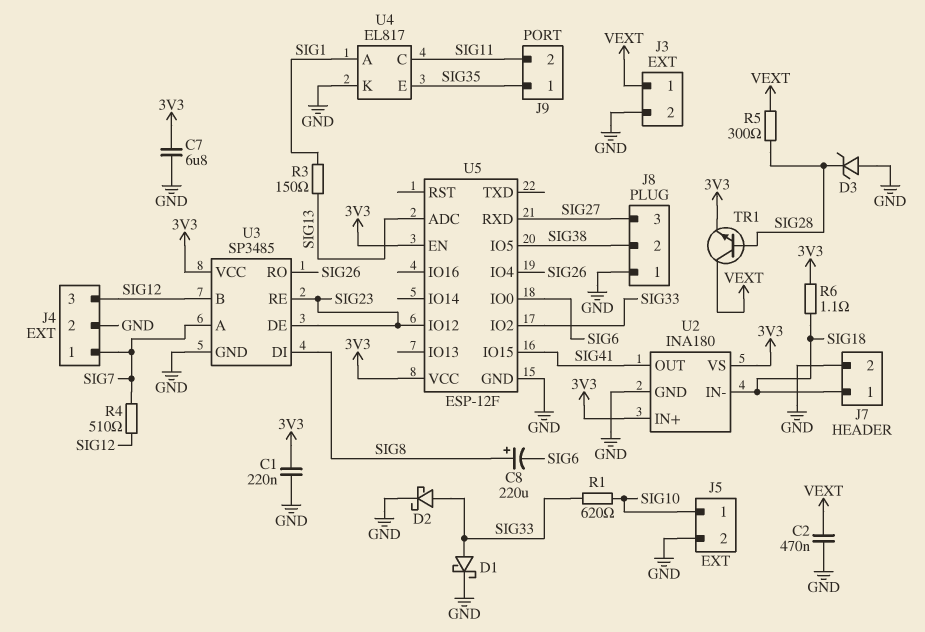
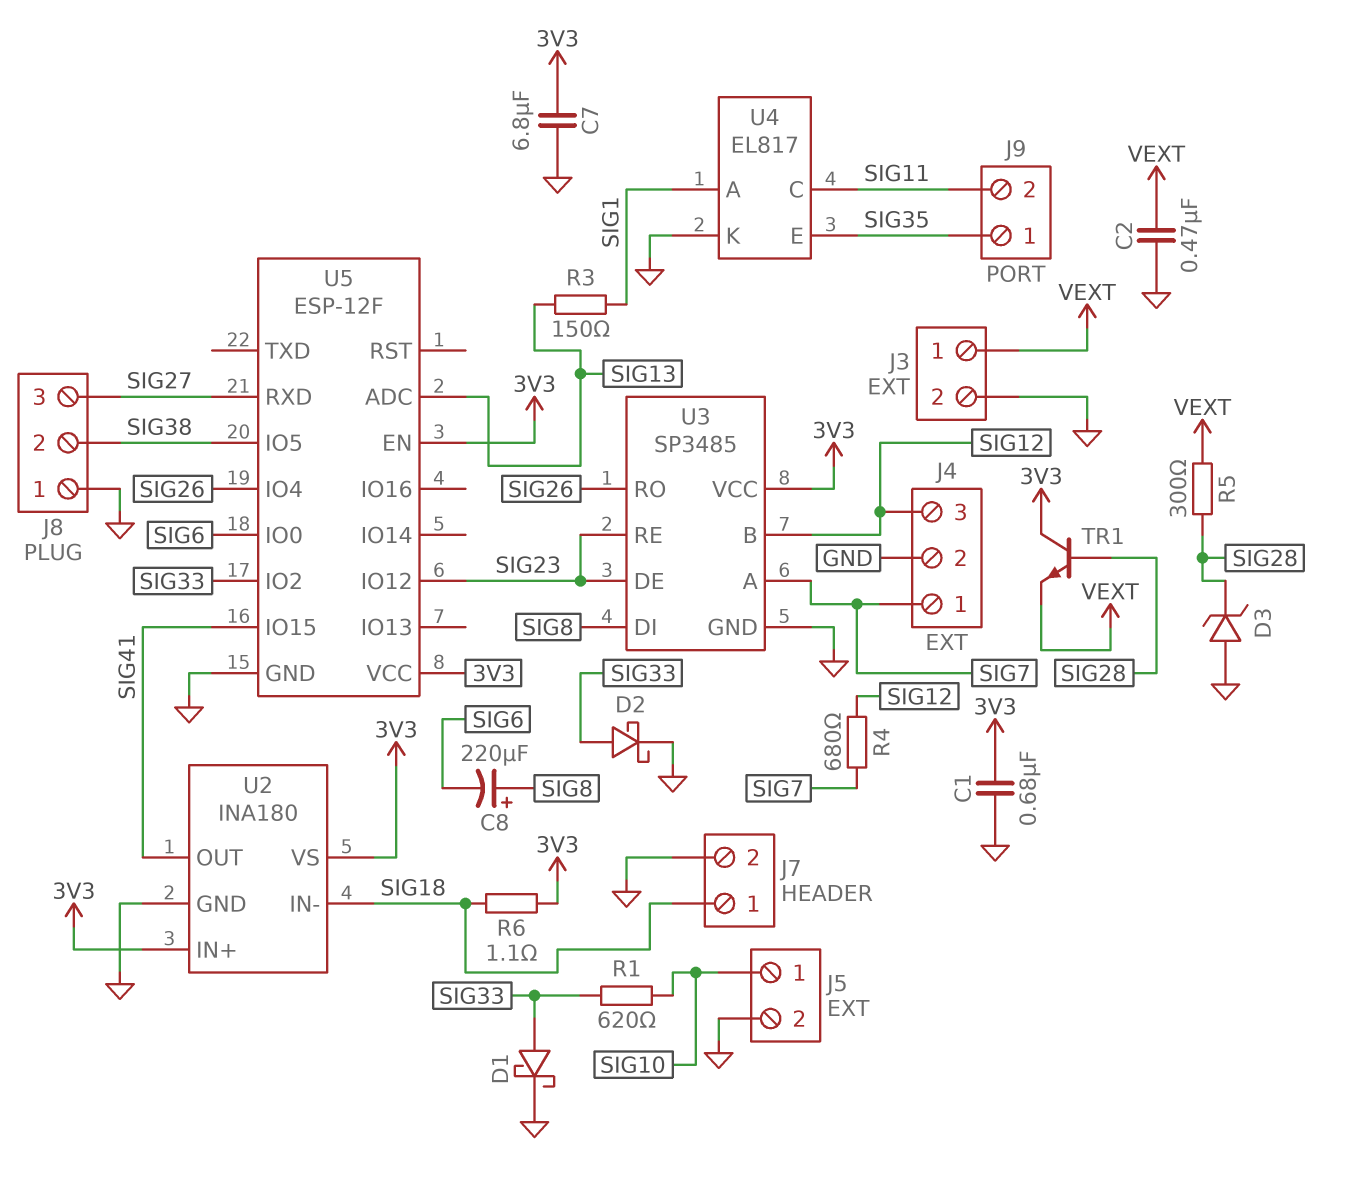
C1: 220nF (3V3, GND) -> 680nF (3V3, GND)
R4: 510 (SIG7, SIG12) -> 680 (SIG7, SIG12)
TR1: NPN (B SIG28, C VEXT, E 3V3) -> NPN (B SIG28, C 3V3, E VEXT)

